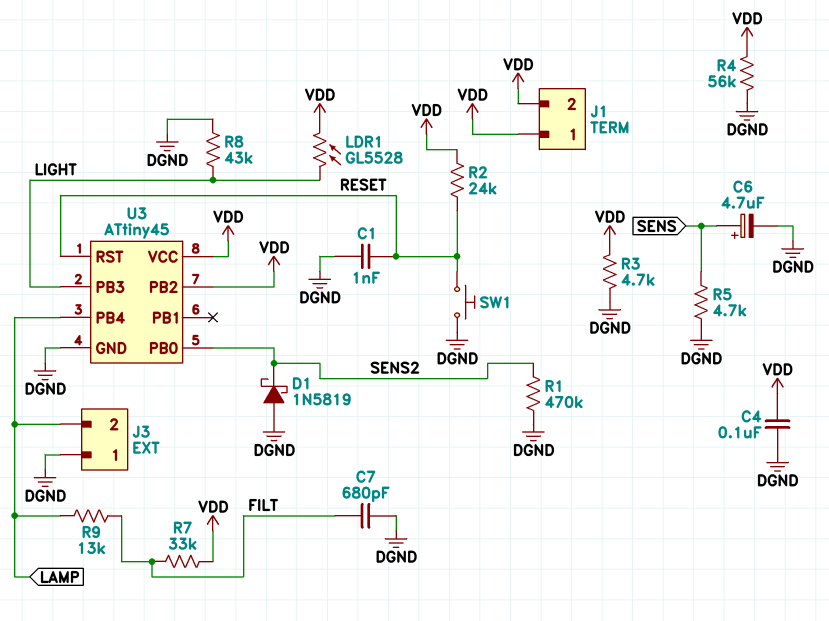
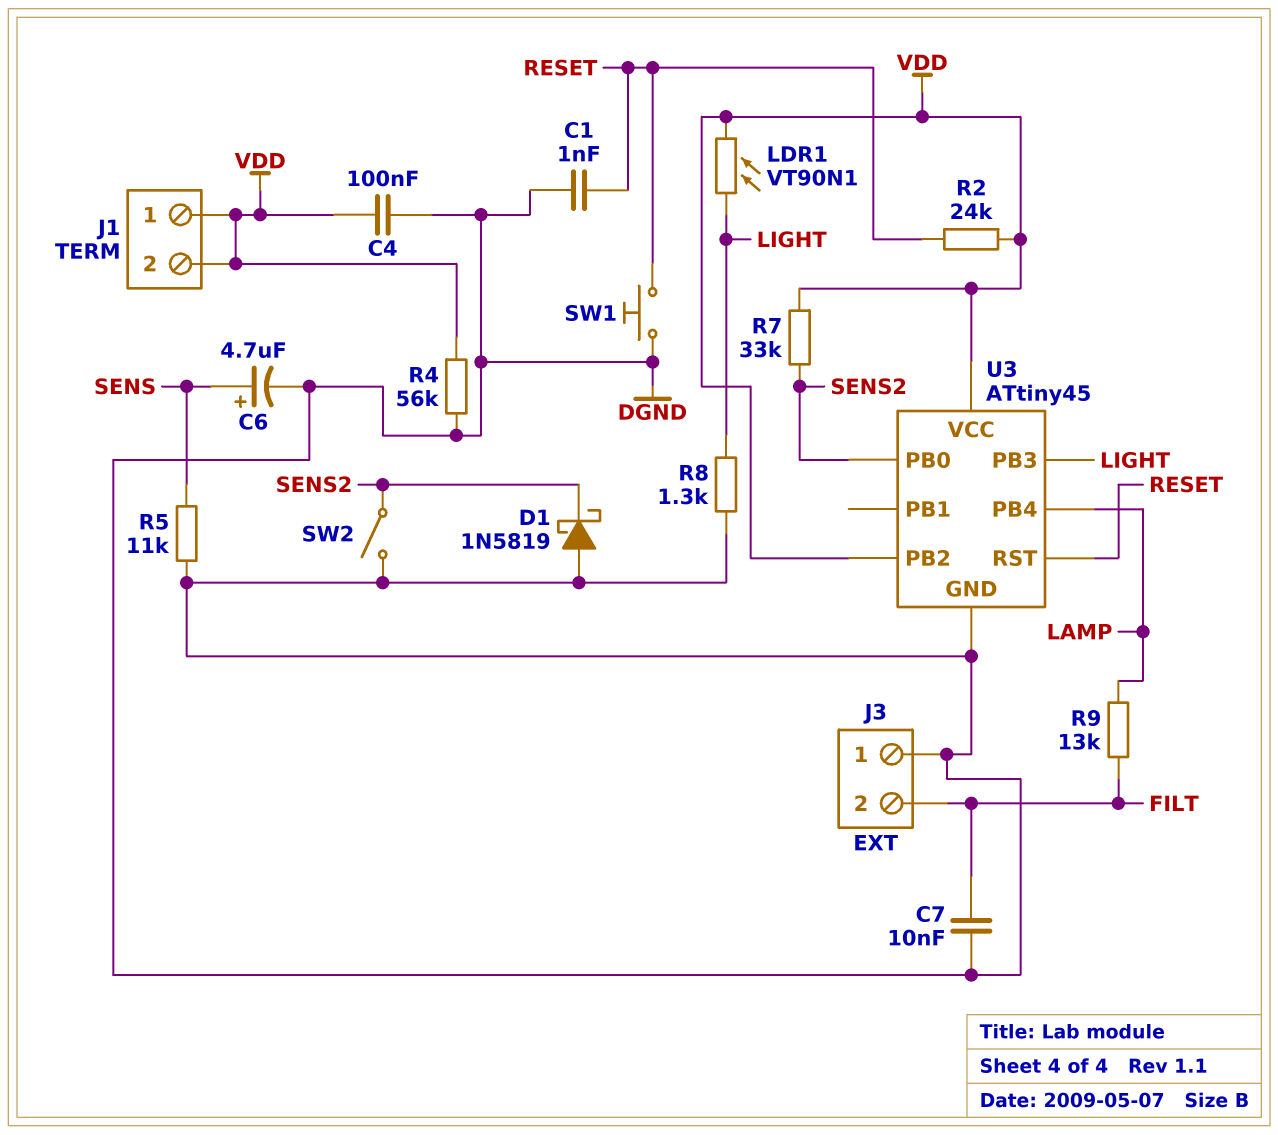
C7: 680pF (DGND, FILT) -> 10nF (DGND, FILT)
J3 pin 2: LAMP -> FILT
LDR1: GL5528 (LIGHT, VDD) -> VT90N1 (LIGHT, VDD)
R1: 470k (DGND, SENS2) -> none
R3: 4.7k (DGND, VDD) -> none
R5: 4.7k (DGND, SENS) -> 11k (DGND, SENS)
R7: 33k (FILT, VDD) -> 33k (SENS2, VDD)
R8: 43k (DGND, LIGHT) -> 1.3k (DGND, LIGHT)
SW2: none -> switch (DGND, SENS2)

